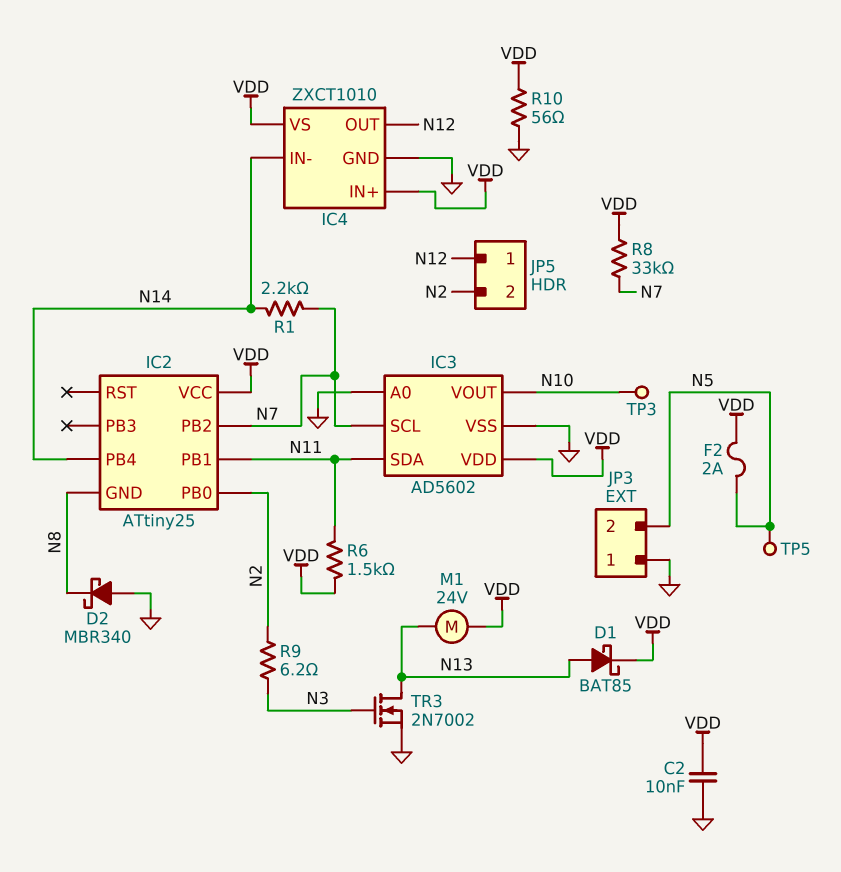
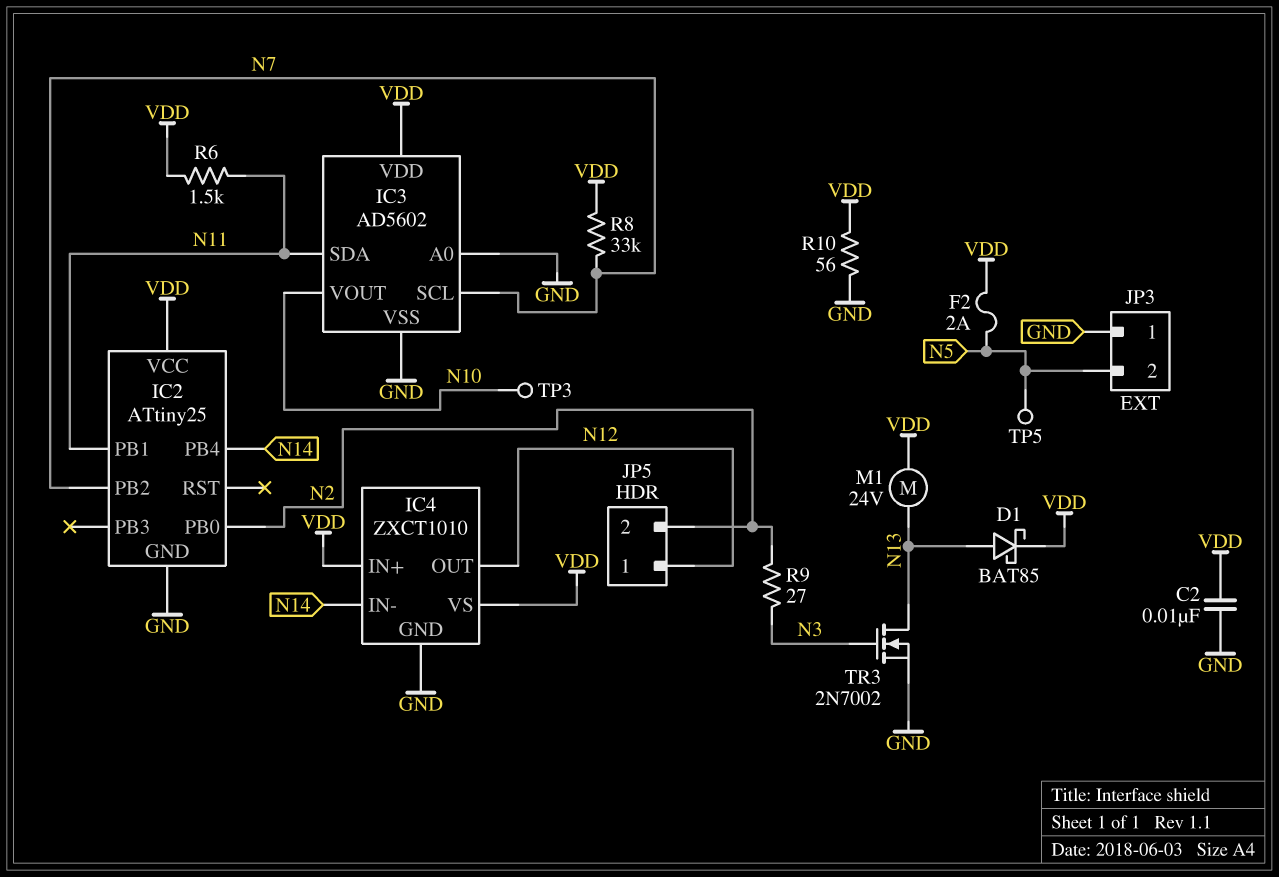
D2: schottky MBR340 (A GND, K N8) -> none
IC2 pin GND: N8 -> GND
R1: 2.2k (N7, N14) -> none
R9: 6.2 (N2, N3) -> 27 (N2, N3)

